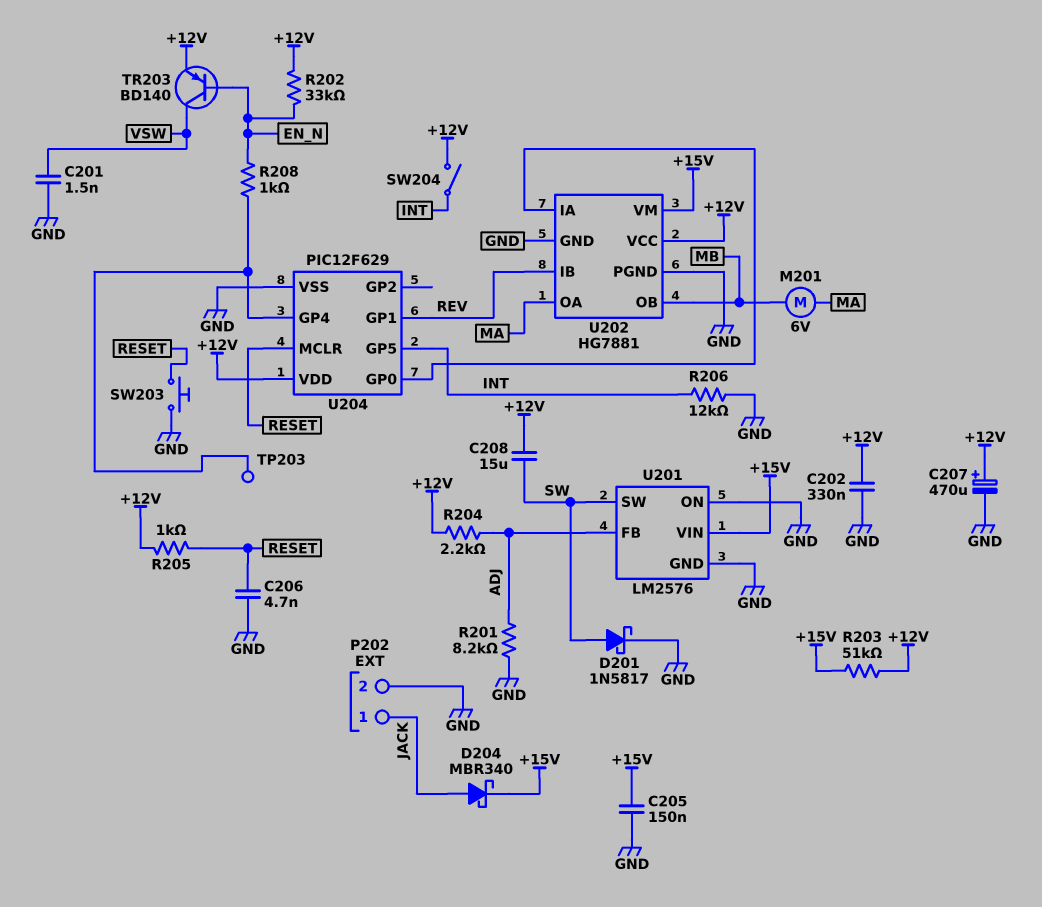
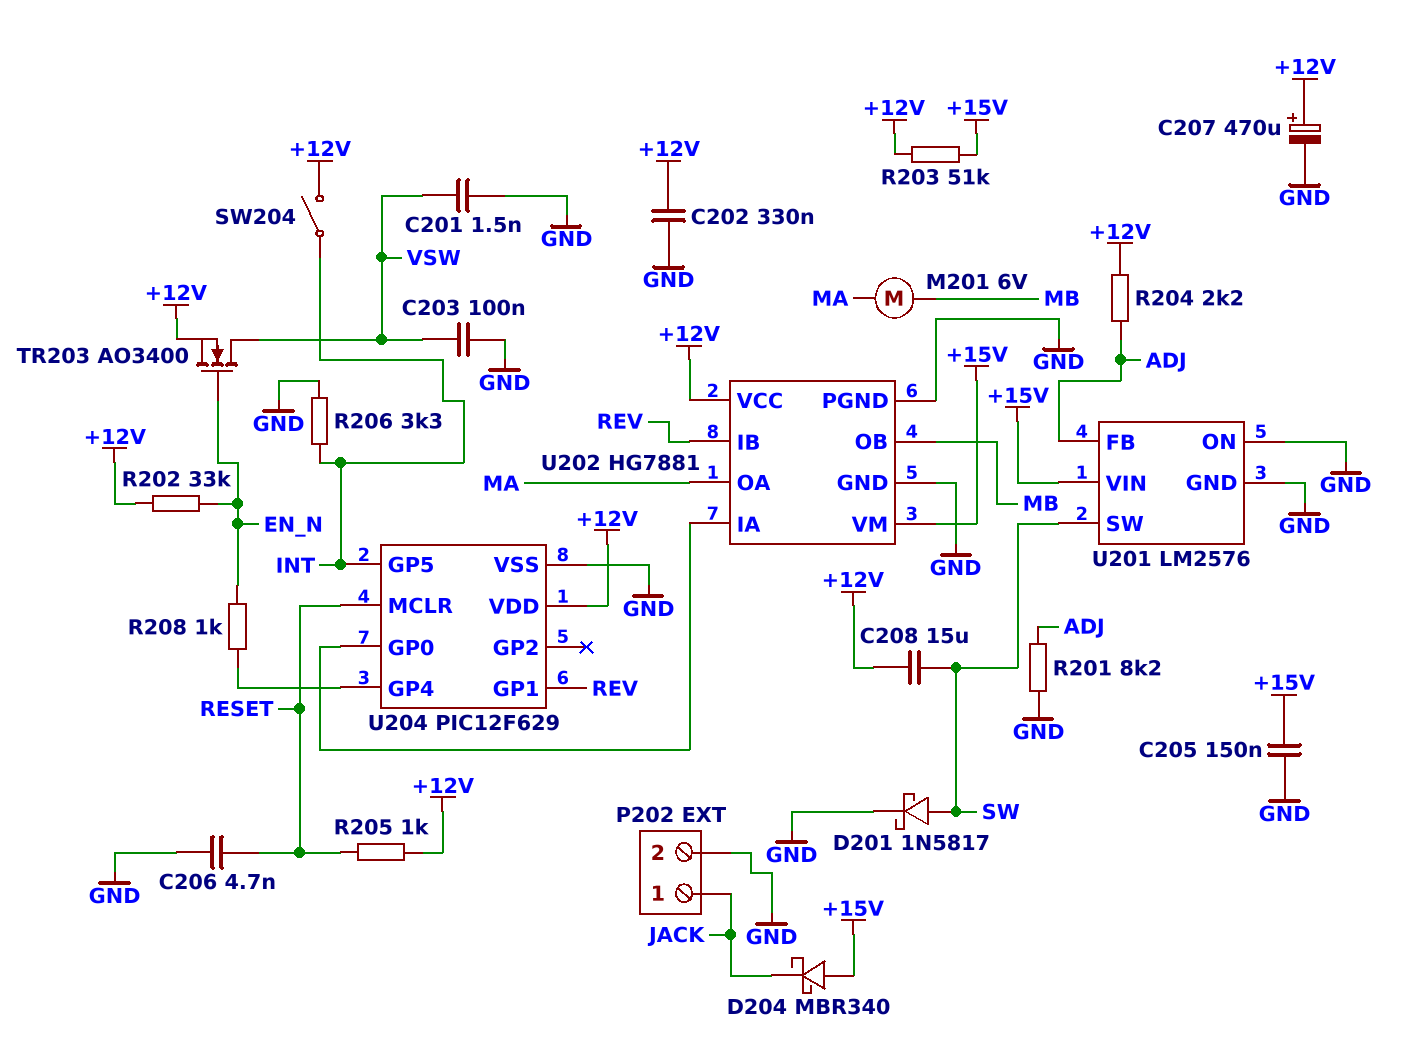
C203: none -> 100nF (GND, VSW)
D204: schottky MBR340 (A JACK, K +15V) -> schottky MBR340 (A +15V, K JACK)
R206: 12k (GND, INT) -> 3.3k (GND, INT)
SW203: button (GND, RESET) -> none
TP203: test point (U204/GP4) -> none
TR203: PNP BD140 (B EN_N, C VSW, E +12V) -> NMOS AO3400 (G EN_N, D VSW, S +12V)

